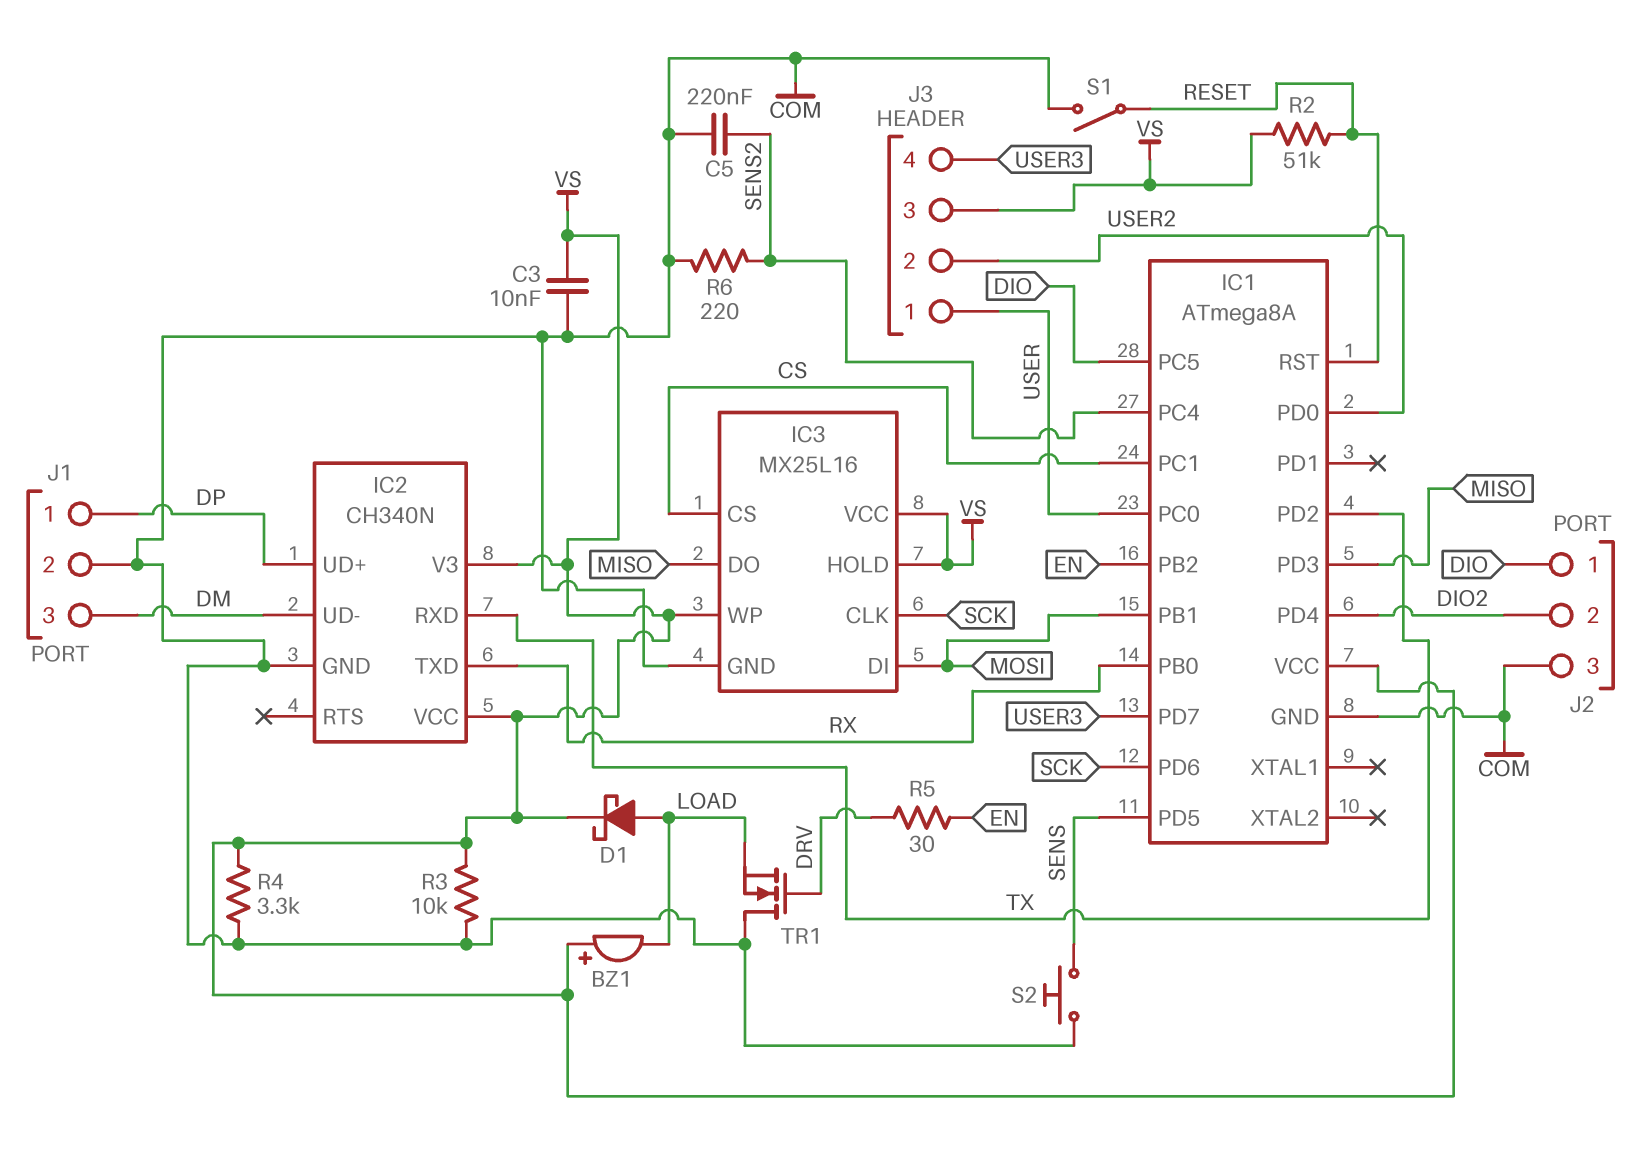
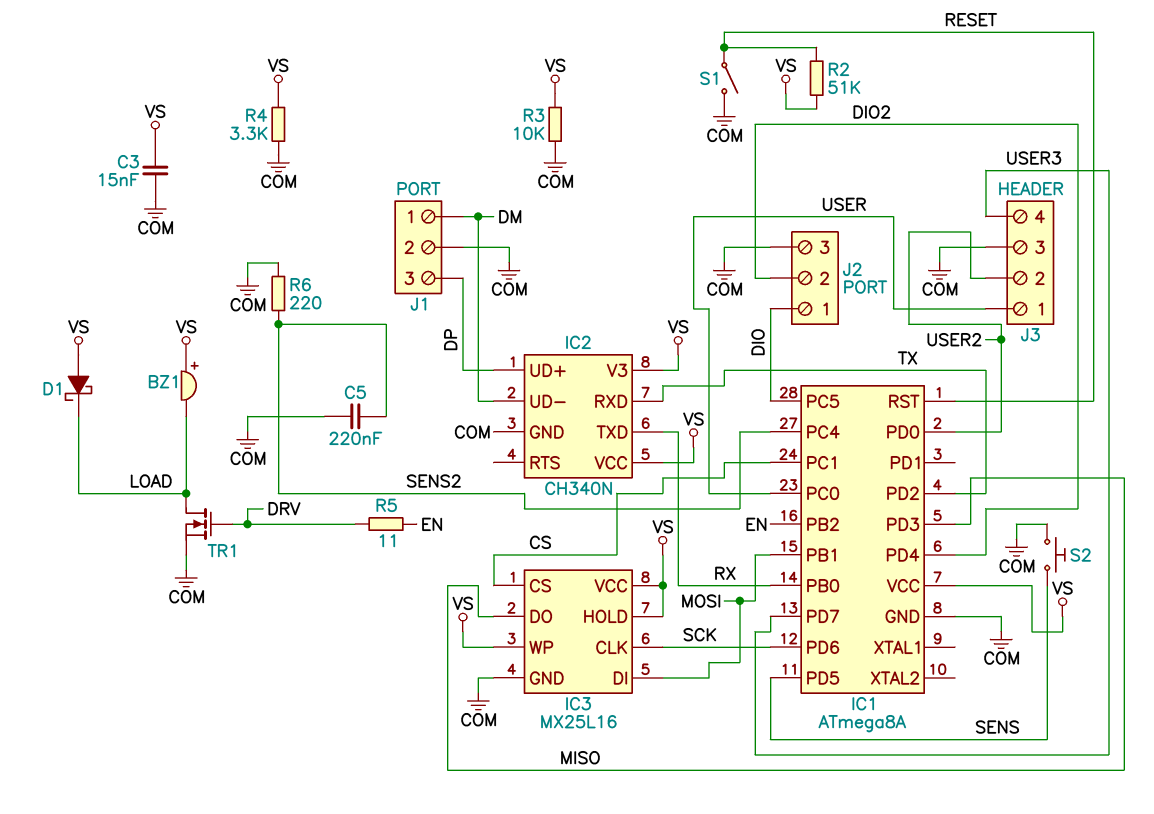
C3: 10nF (COM, VS) -> 15nF (COM, VS)
D1: schottky (A LOAD, K VS) -> schottky (A VS, K LOAD)
J1 pin 1: DP -> DM
J1 pin 3: DM -> DP
J3 pin 3: VS -> COM
R5: 30 (DRV, EN) -> 11 (DRV, EN)
TR1: NMOS (G DRV, D COM, S LOAD) -> NMOS (G DRV, D LOAD, S COM)

